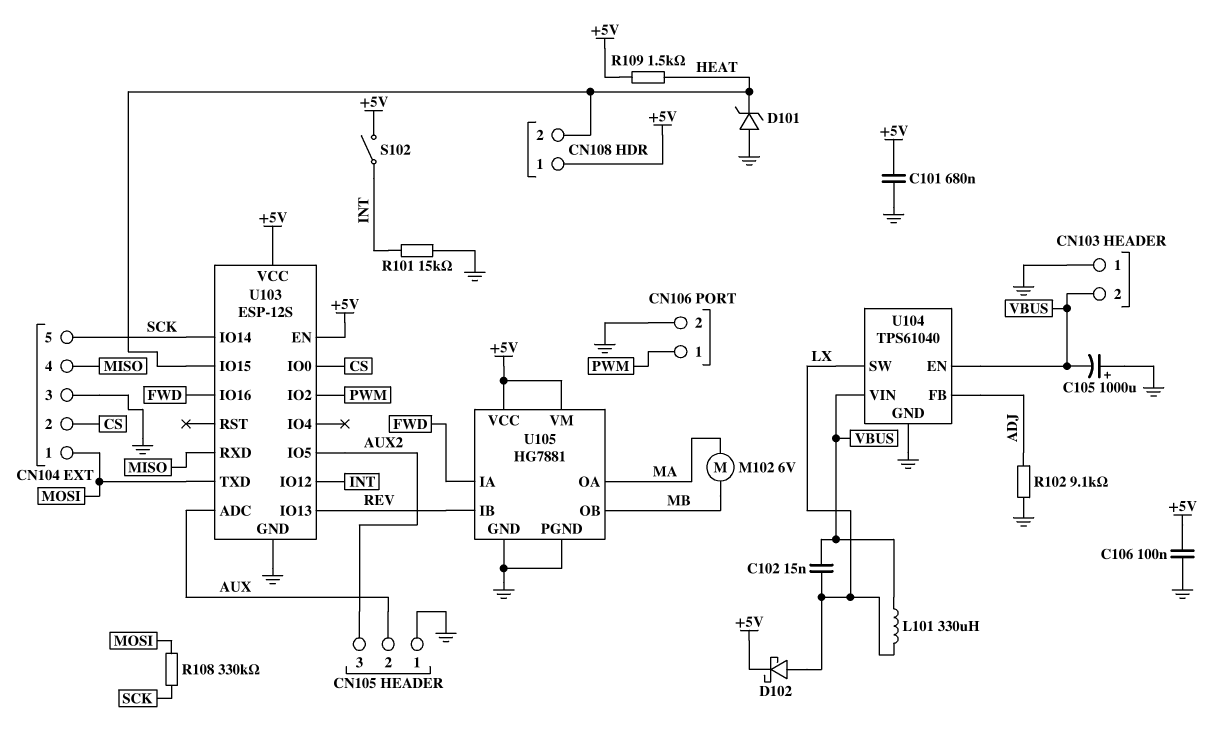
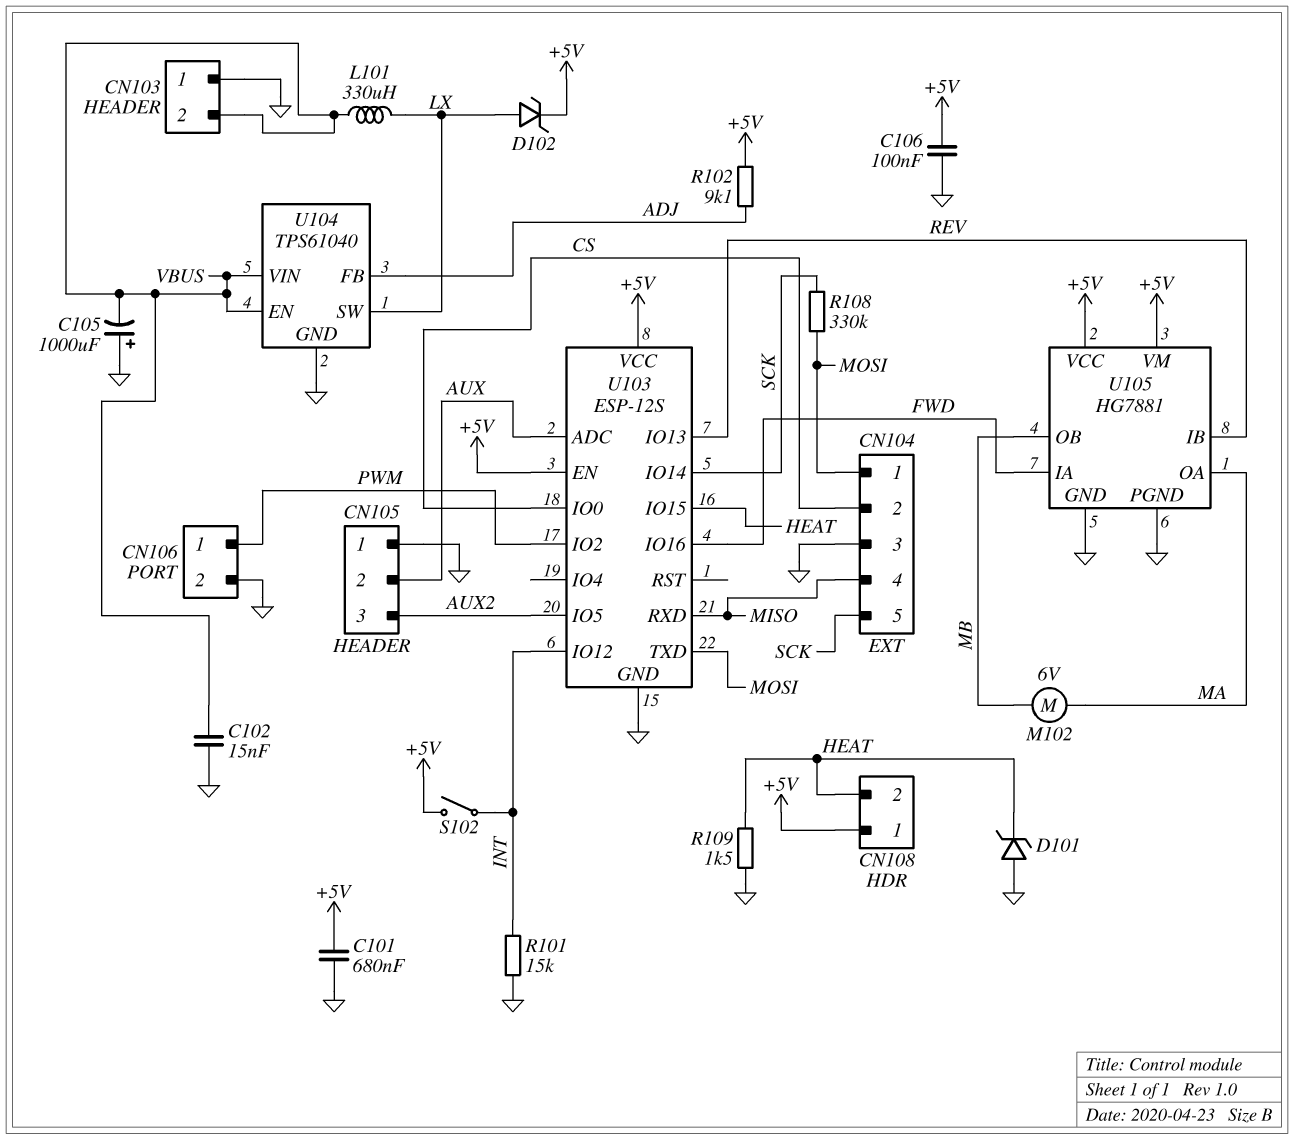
C102: 15nF (LX, VBUS) -> 15nF (GND, VBUS)
D102: schottky (A LX, K +5V) -> zener (A LX, K +5V)
R102: 9.1k (ADJ, GND) -> 9.1k (+5V, ADJ)
R109: 1.5k (+5V, HEAT) -> 1.5k (GND, HEAT)

